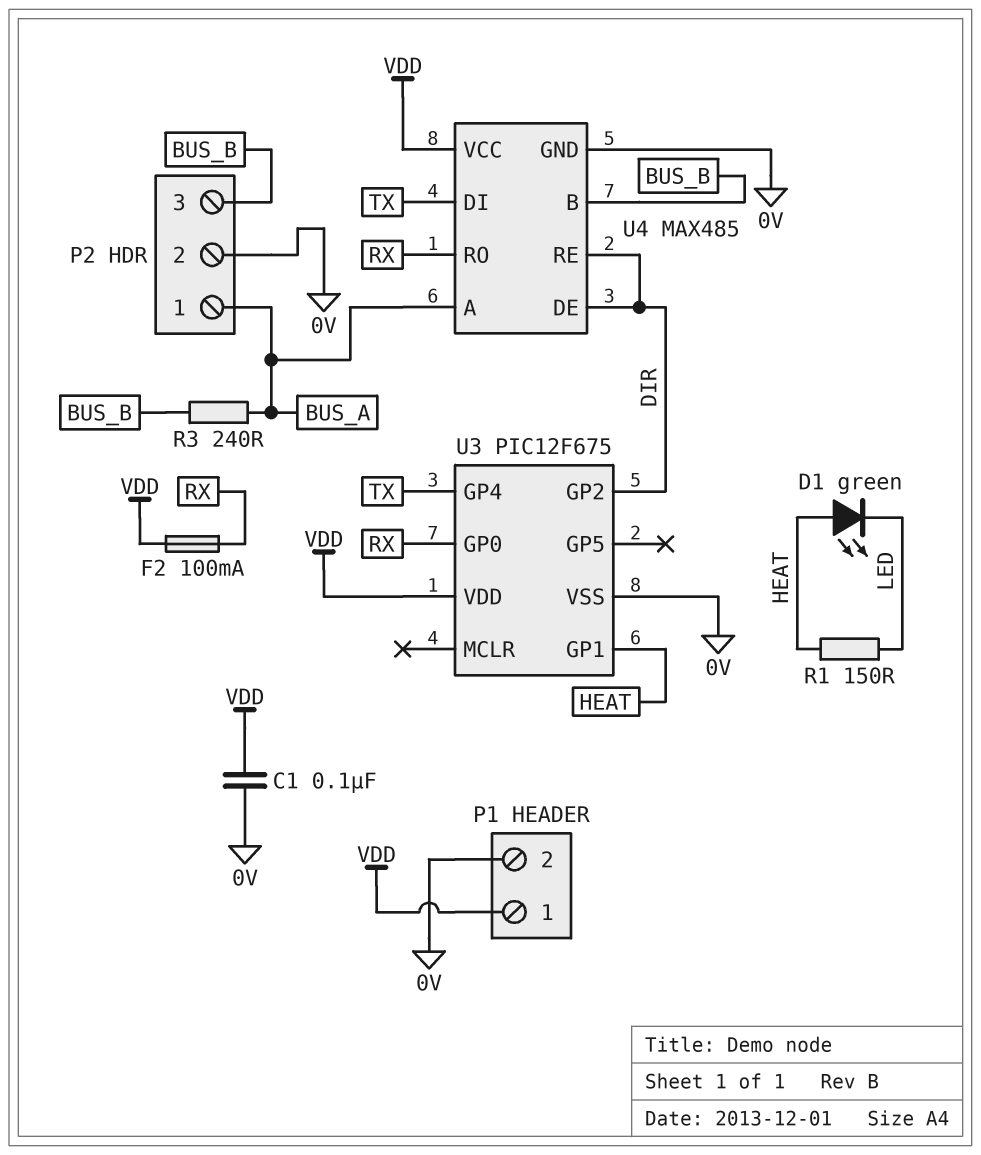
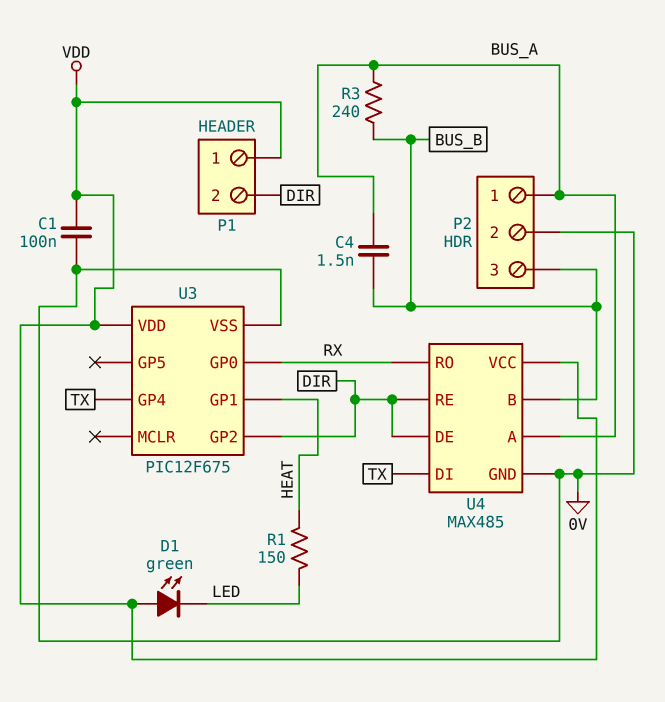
C4: none -> 1.5nF (BUS_A, BUS_B)
D1: LED green (A HEAT, K LED) -> LED green (A VDD, K LED)
F2: 100mA (RX, VDD) -> none
P1 pin 2: 0V -> DIR

